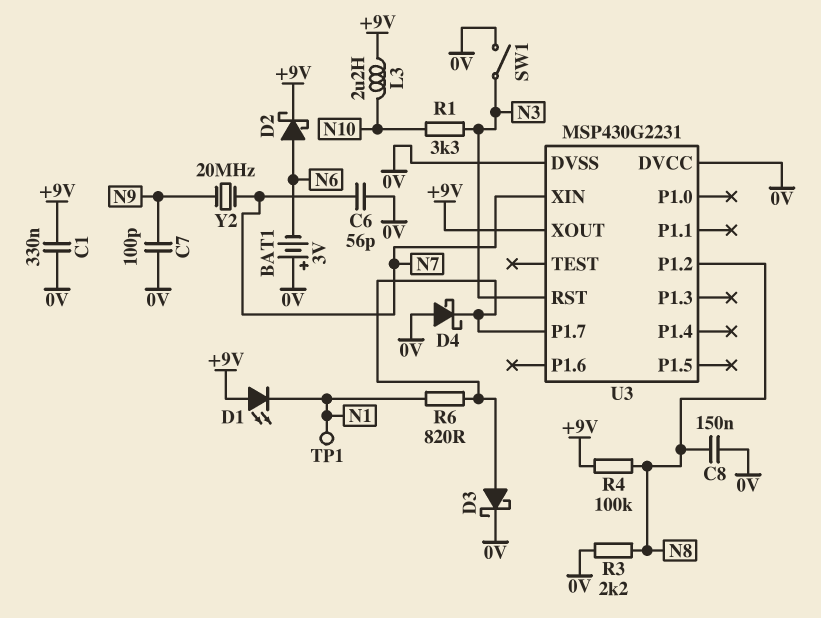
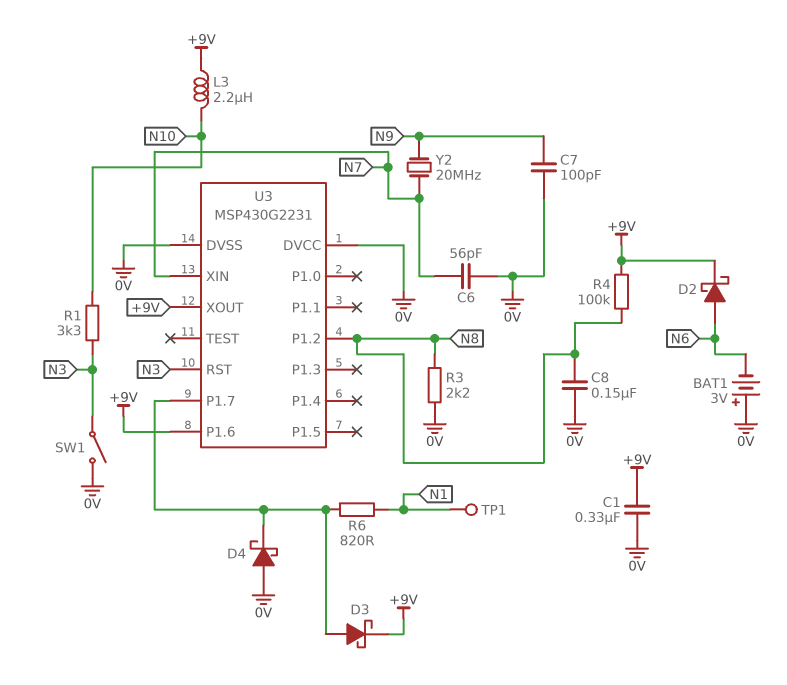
D1: LED (A +9V, K N1) -> none
D3: schottky (A U3/P1.7, K 0V) -> schottky (A U3/P1.7, K +9V)
U3 pin P1.6: none -> +9V

